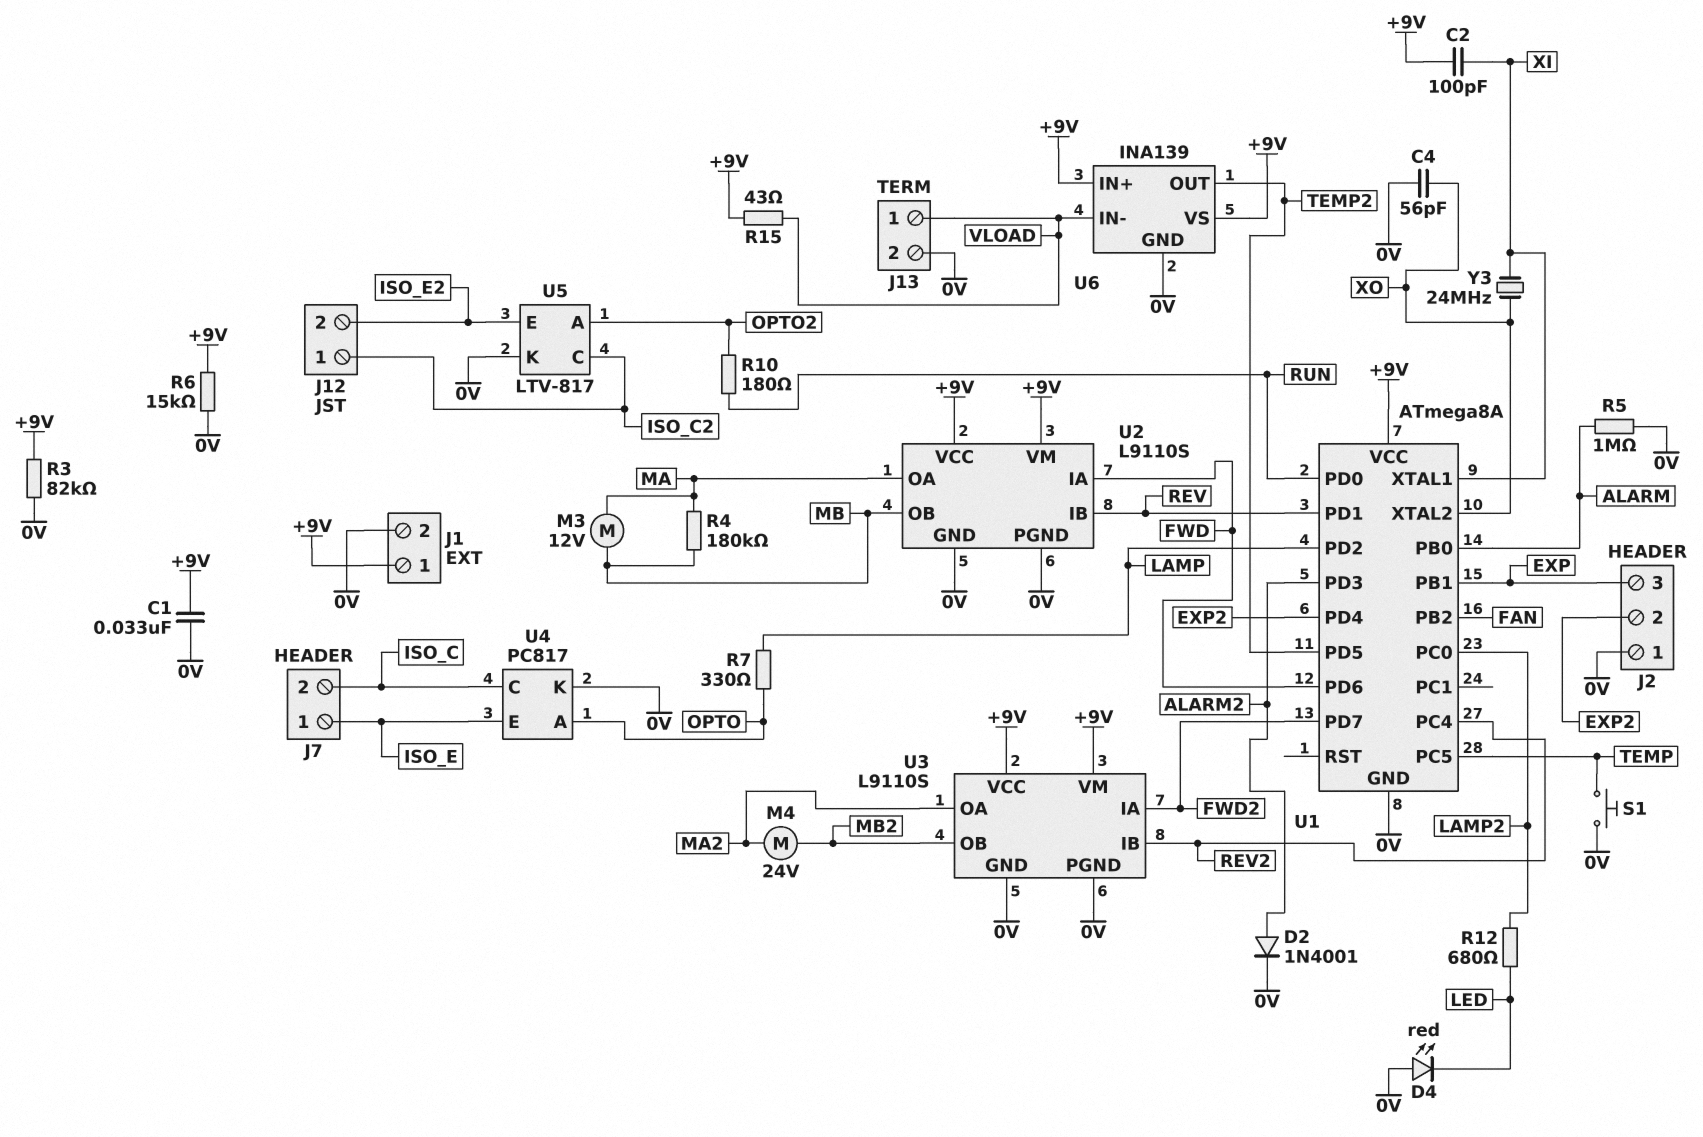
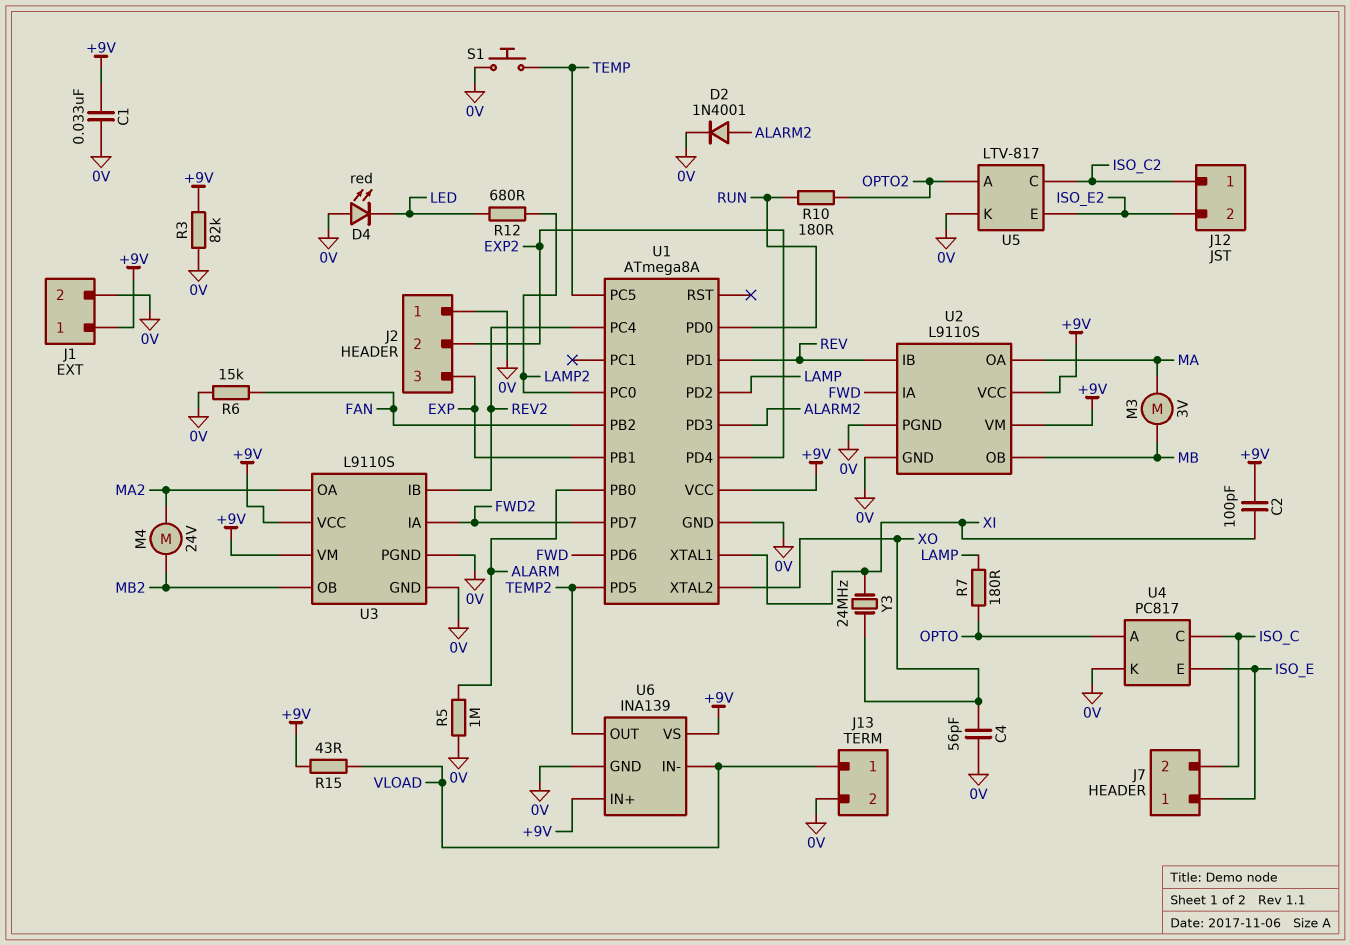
M3: motor 12V (MA, MB) -> motor 3V (MA, MB)
R4: 180k (MA, MB) -> none
R6: 15k (+9V, 0V) -> 15k (0V, FAN)
R7: 330 (LAMP, OPTO) -> 180 (LAMP, OPTO)

